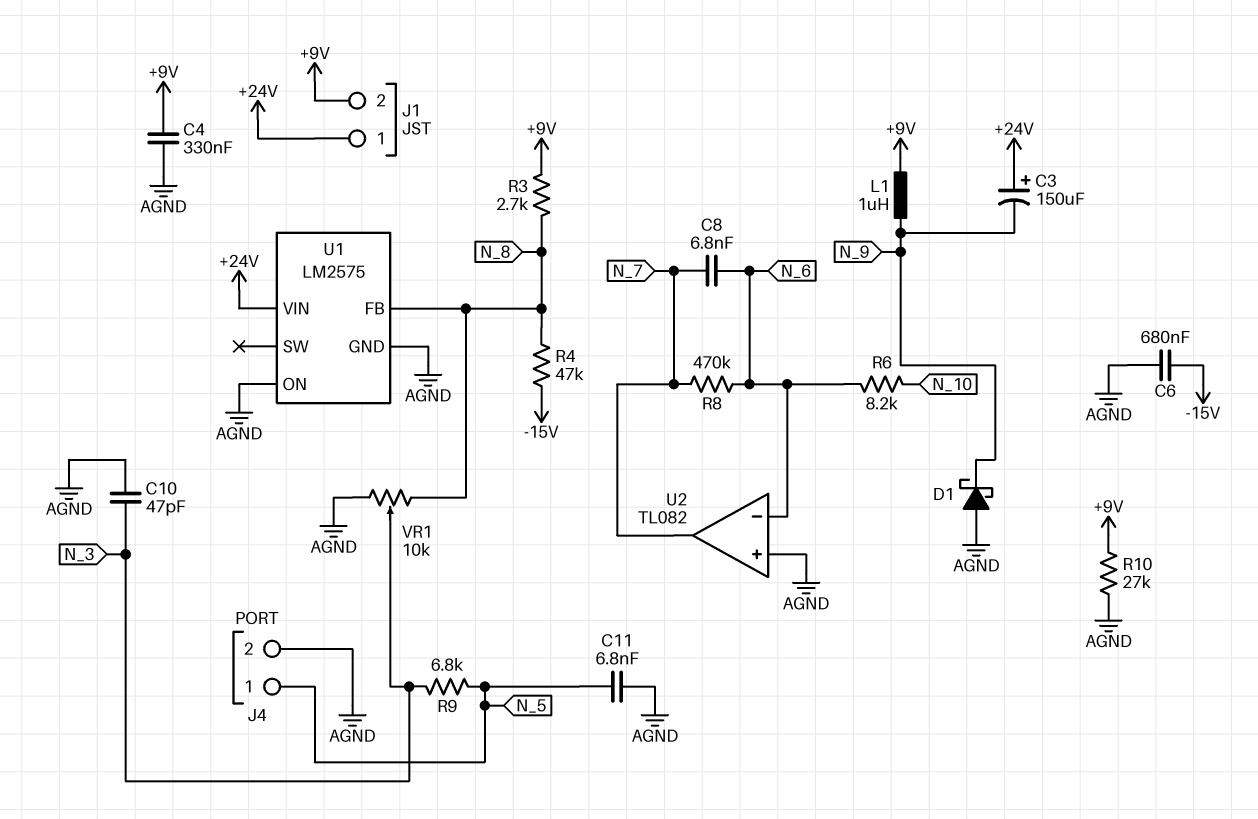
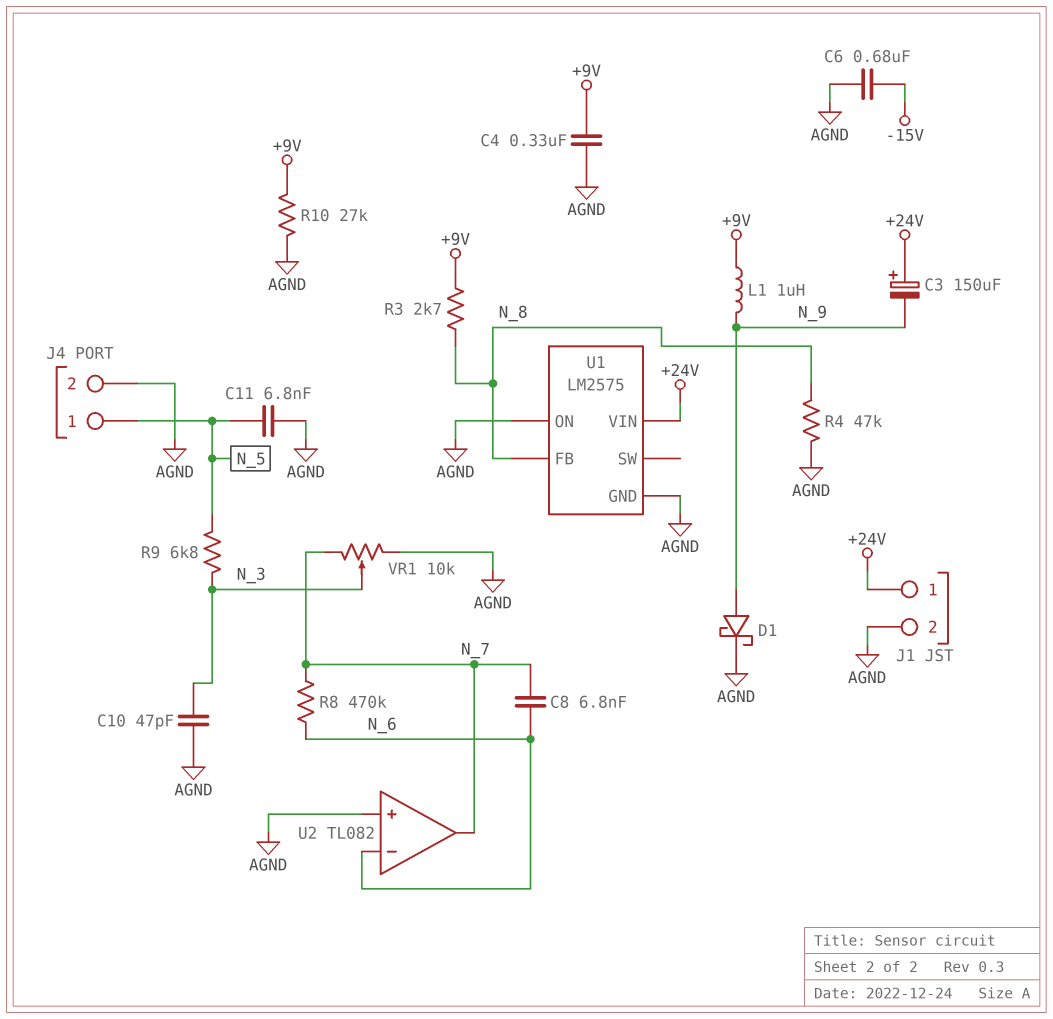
D1: schottky (A AGND, K N_9) -> schottky (A N_9, K AGND)
J1 pin 2: +9V -> AGND
R4: 47k (-15V, N_8) -> 47k (AGND, N_8)
R6: 8.2k (N_6, N_10) -> none
VR1: 10k (AGND, N_8, wiper N_3) -> 10k (AGND, N_7, wiper N_3)

